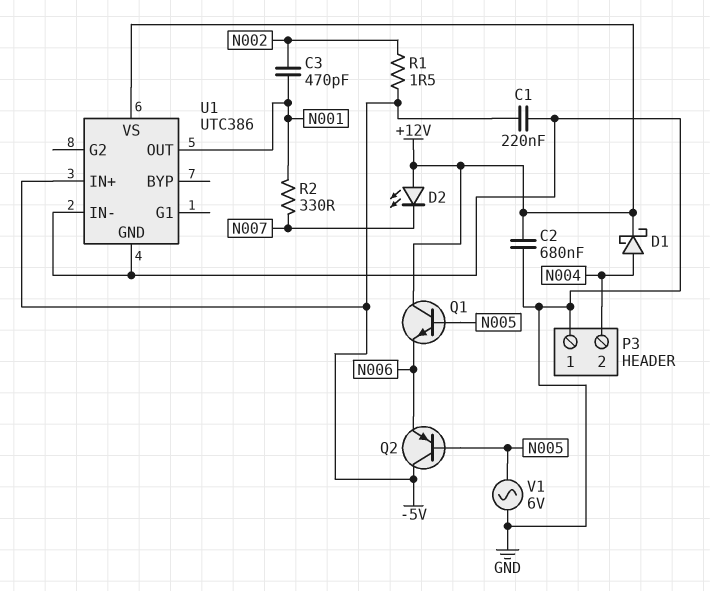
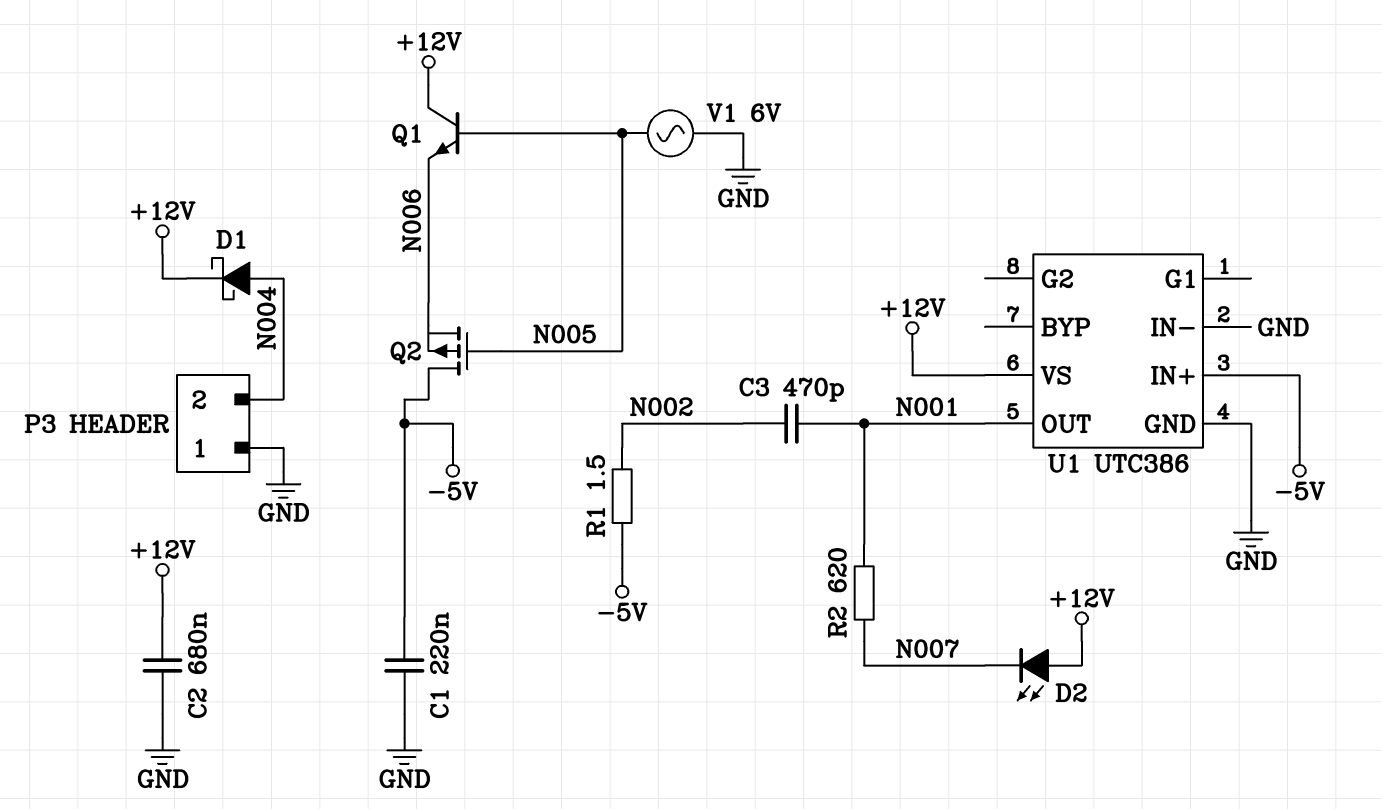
Q2: PNP (B N005, C -5V, E N006) -> PMOS (G N005, D -5V, S N006)
R2: 330 (N001, N007) -> 620 (N001, N007)

